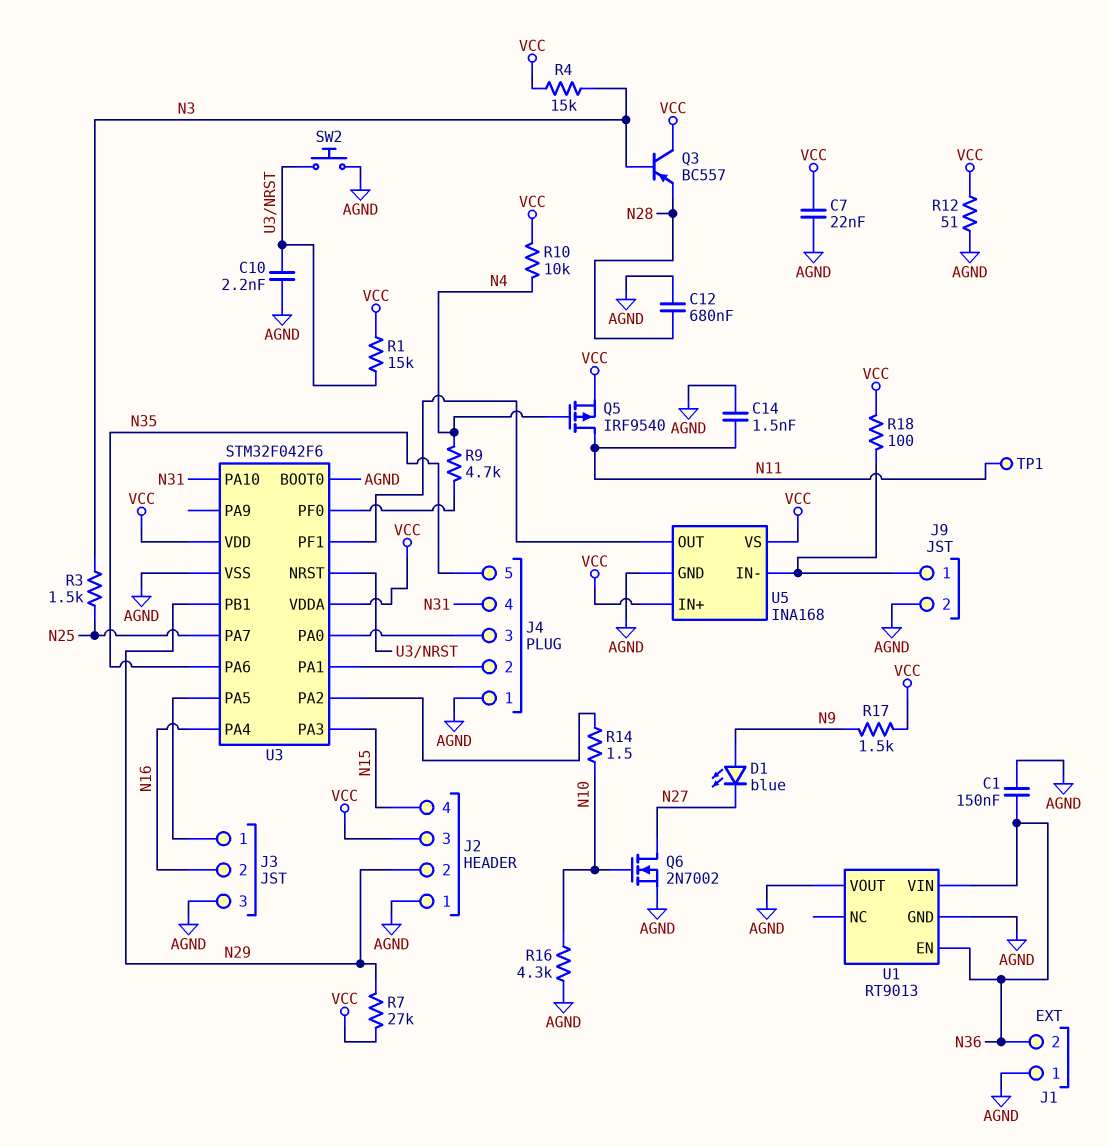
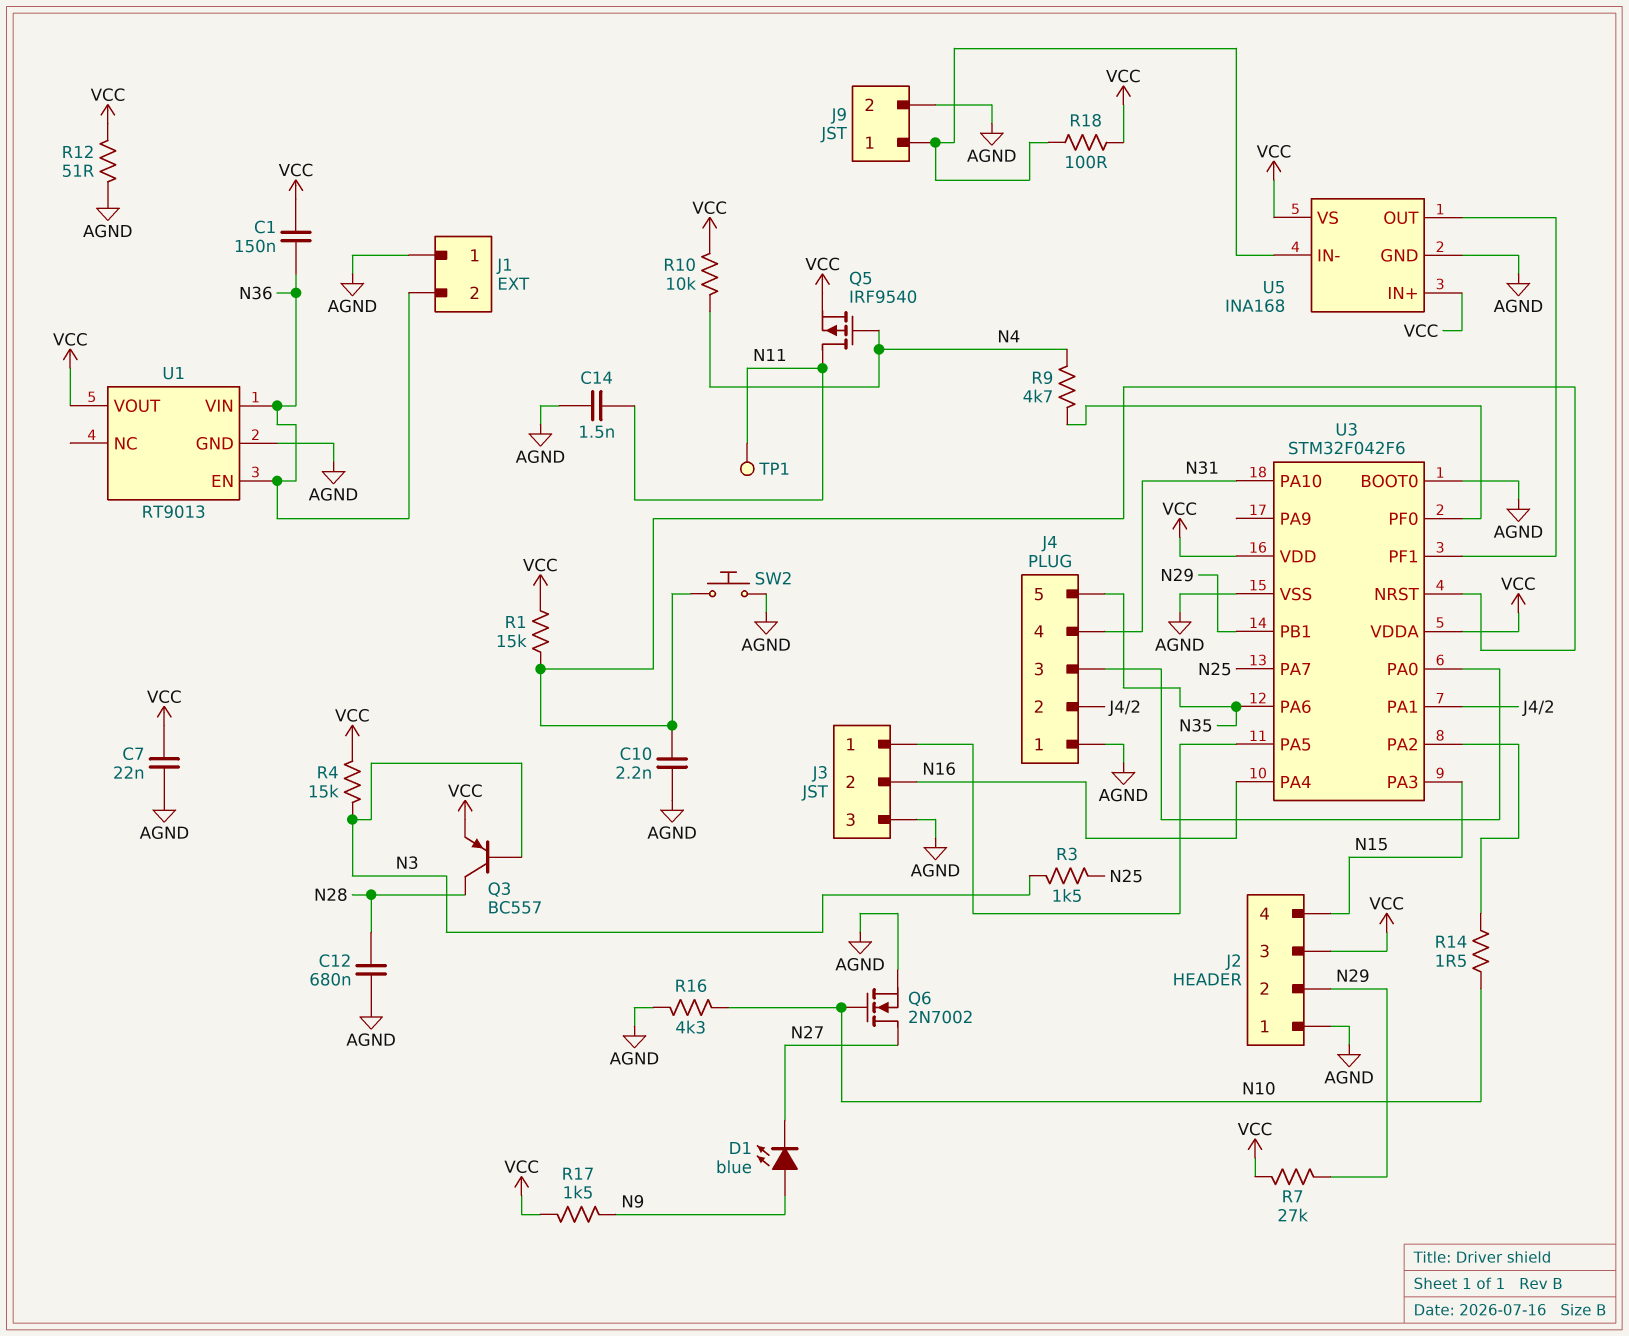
C1: 150nF (AGND, N36) -> 150nF (N36, VCC)
Q3: PNP BC557 (B N3, C VCC, E N28) -> PNP BC557 (B N3, C N28, E VCC)
U1 pin VOUT: AGND -> VCC

